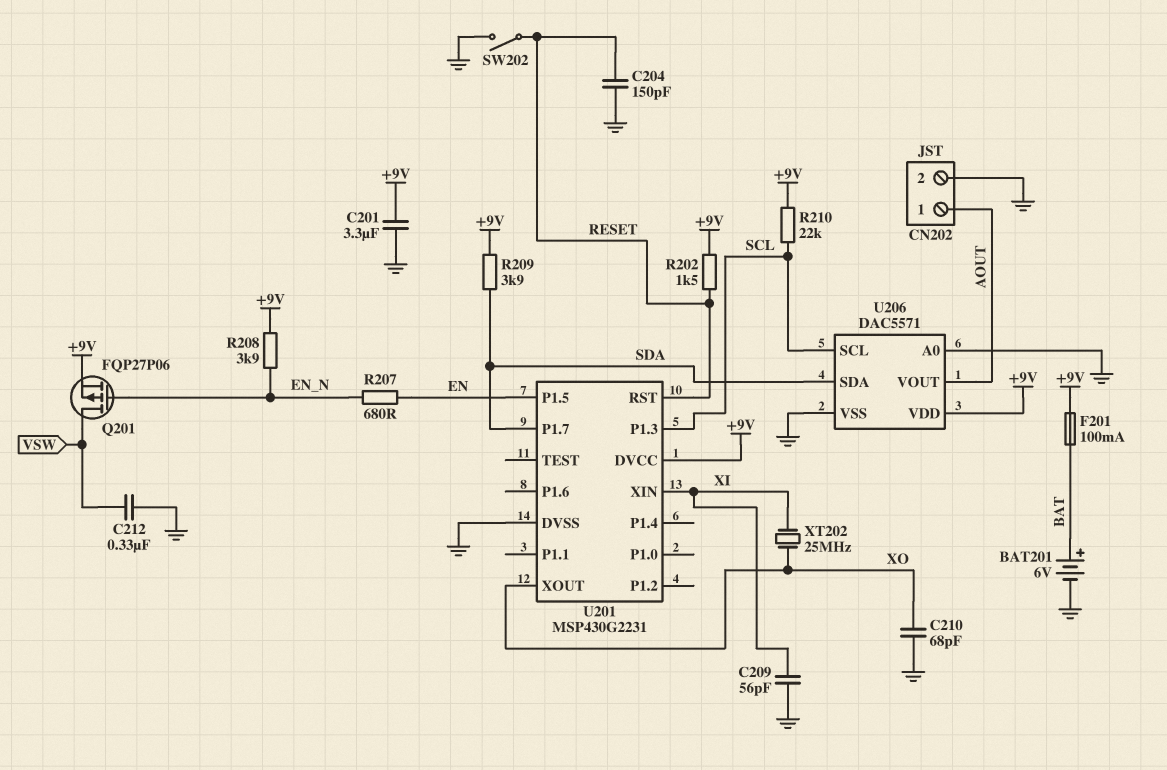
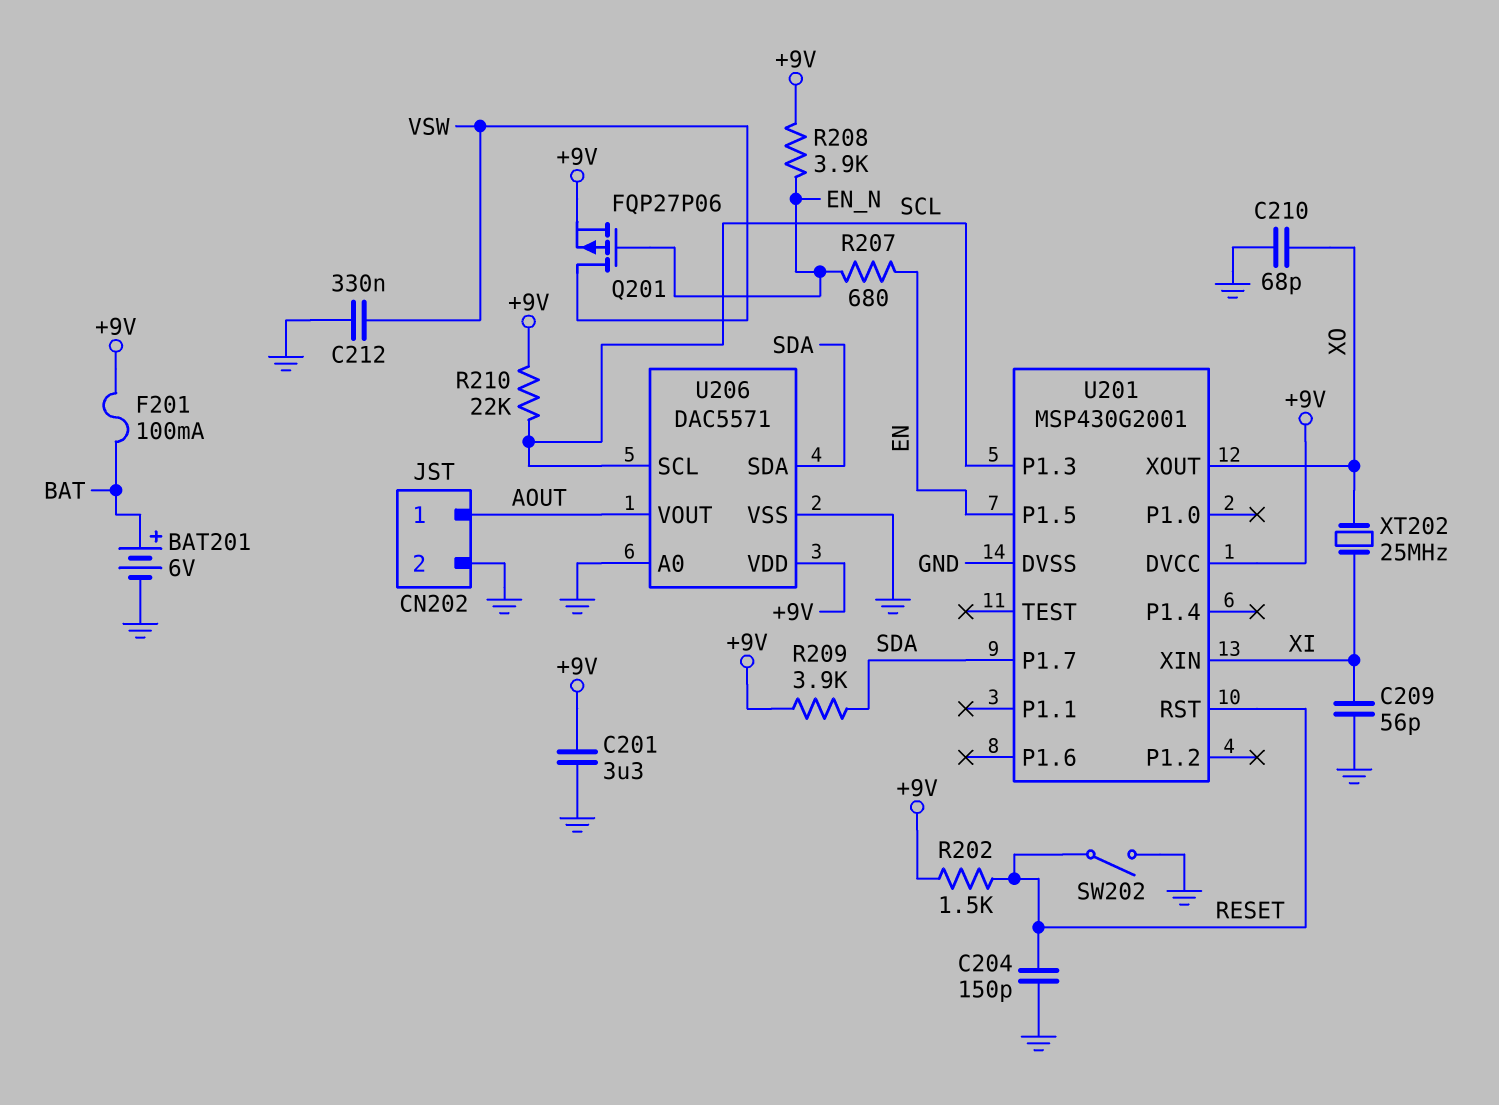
U201: MSP430G2231 -> MSP430G2001

